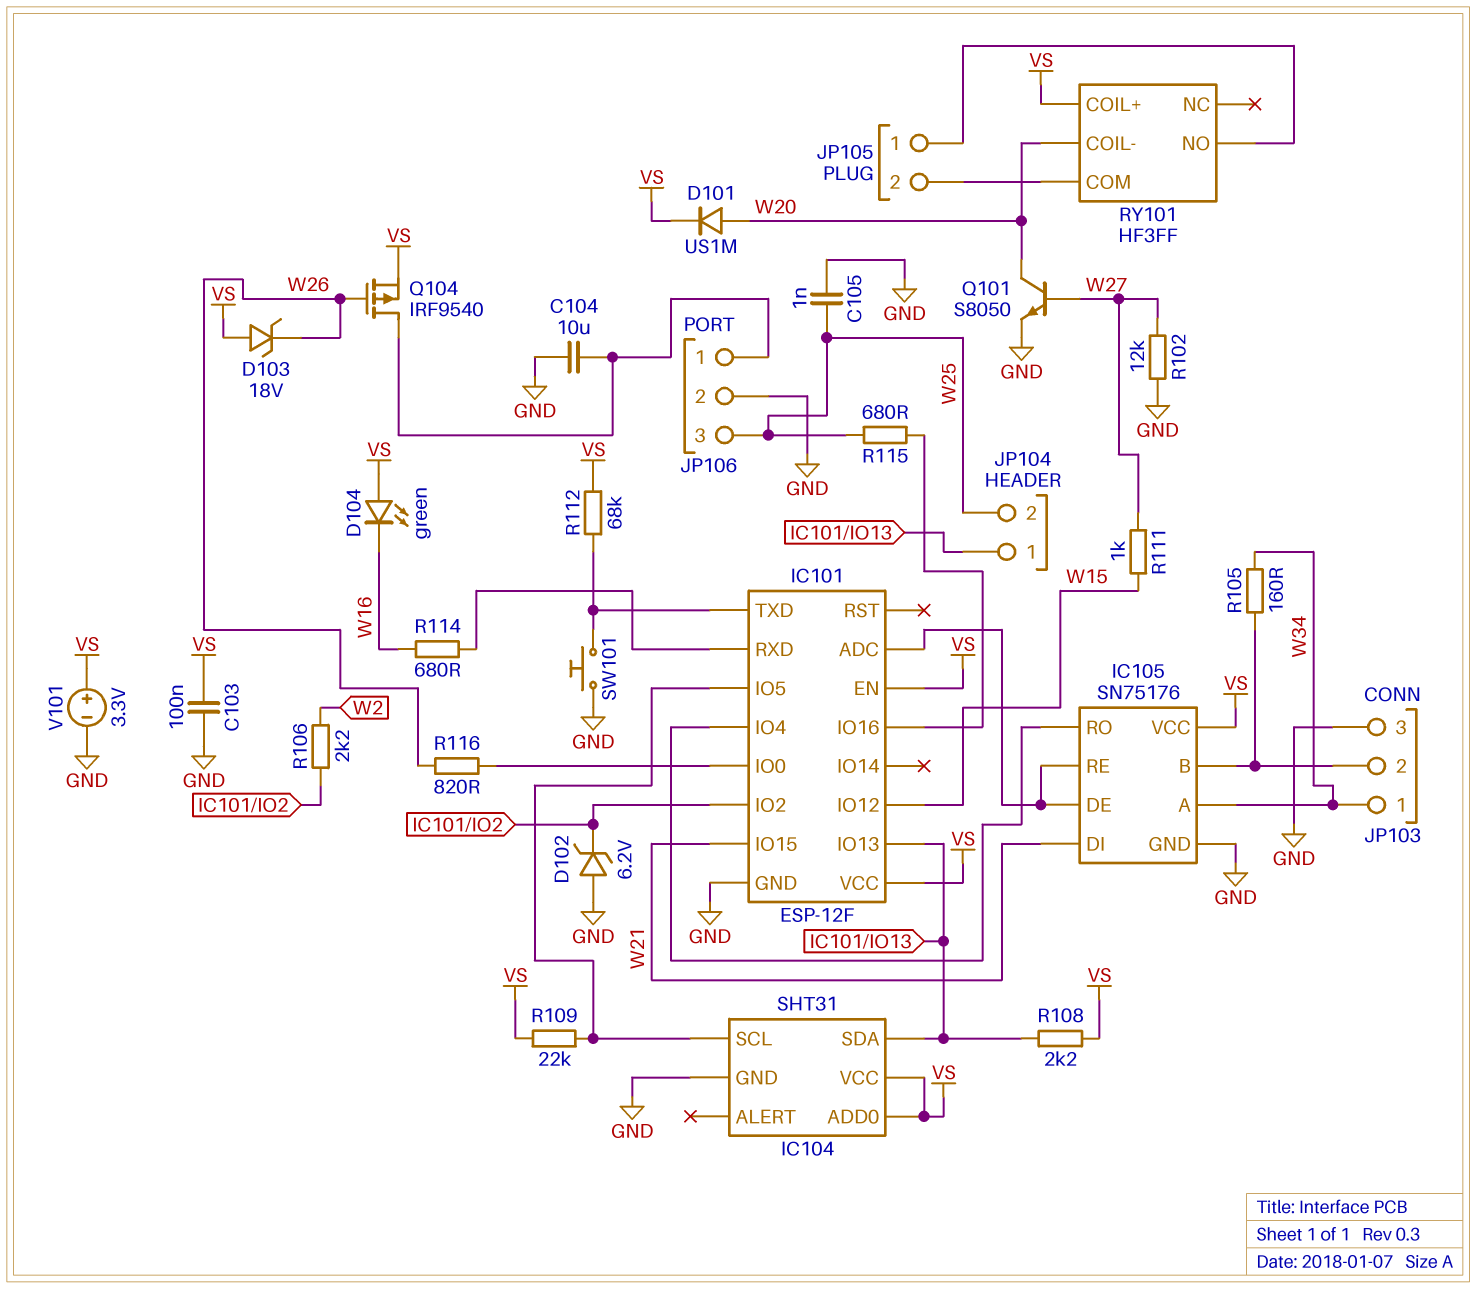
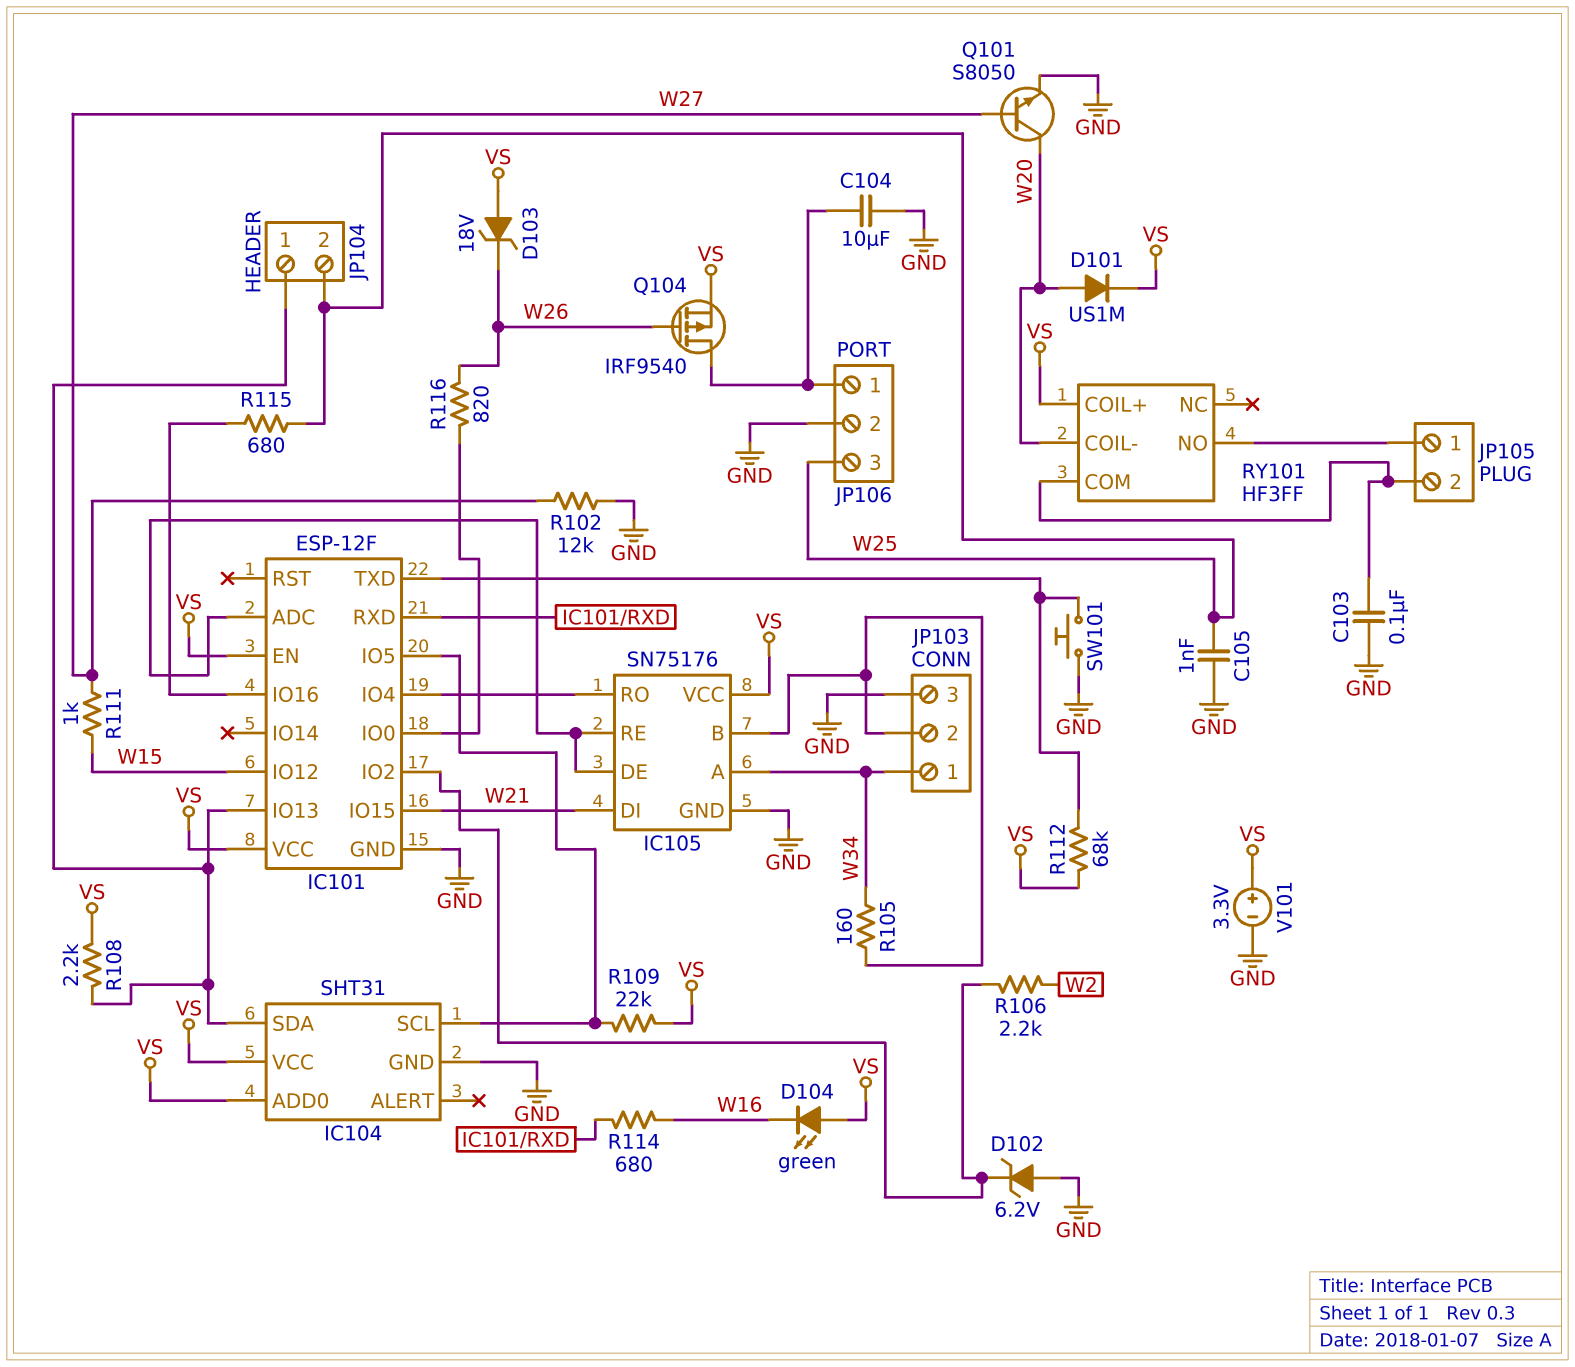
C103: 100nF (GND, VS) -> 100nF (GND, JP105/2)

